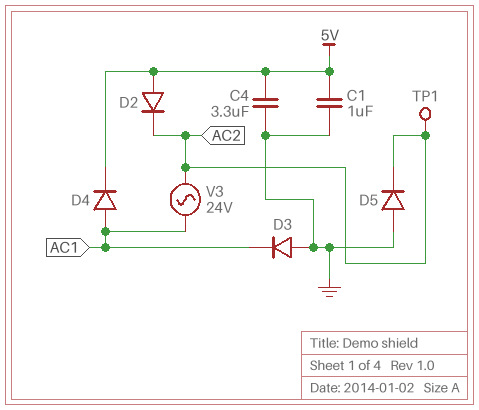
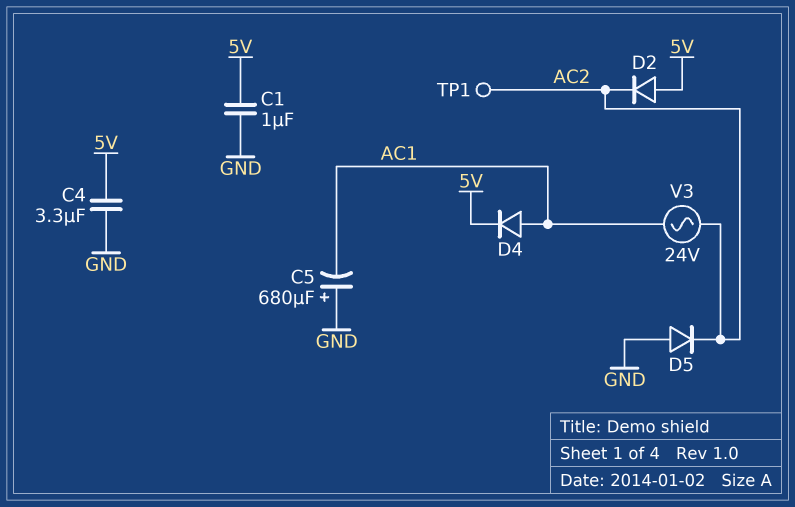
C5: none -> 680uF (plus GND, minus AC1)
D3: diode (A GND, K AC1) -> none

